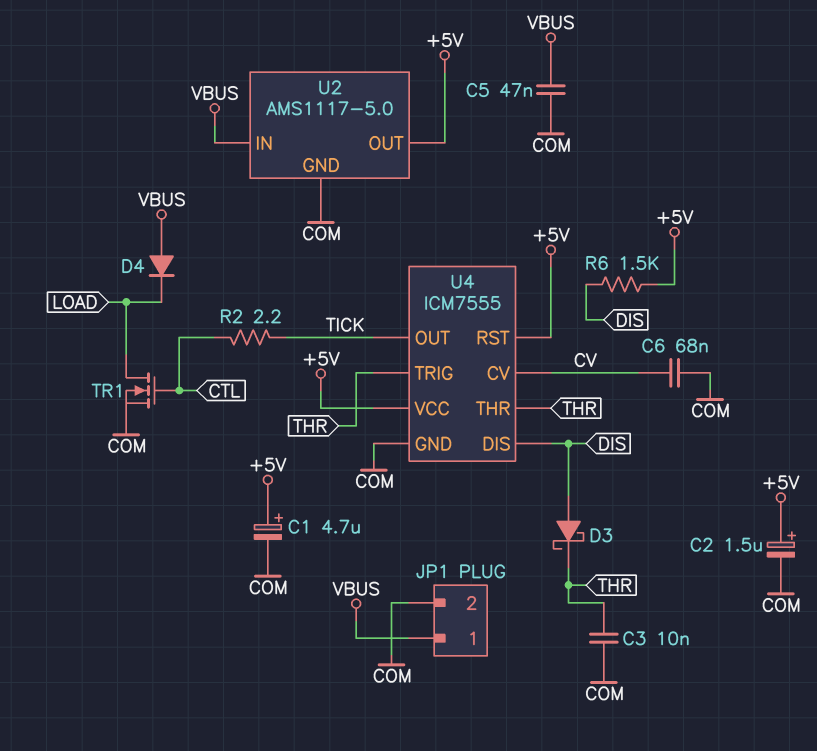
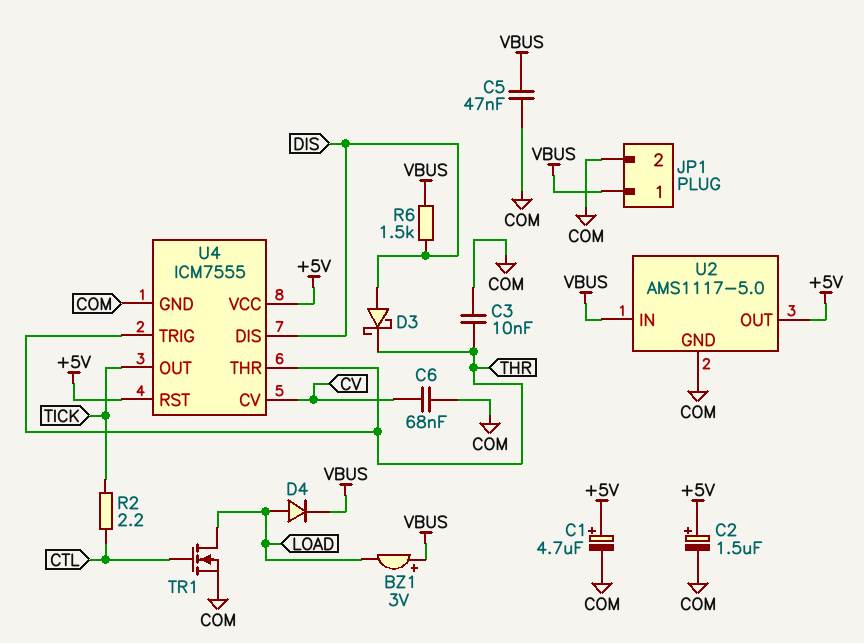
BZ1: none -> buzzer 3V (plus VBUS, minus LOAD)
D4: diode (A VBUS, K LOAD) -> diode (A LOAD, K VBUS)
R6: 1.5k (+5V, DIS) -> 1.5k (DIS, VBUS)

